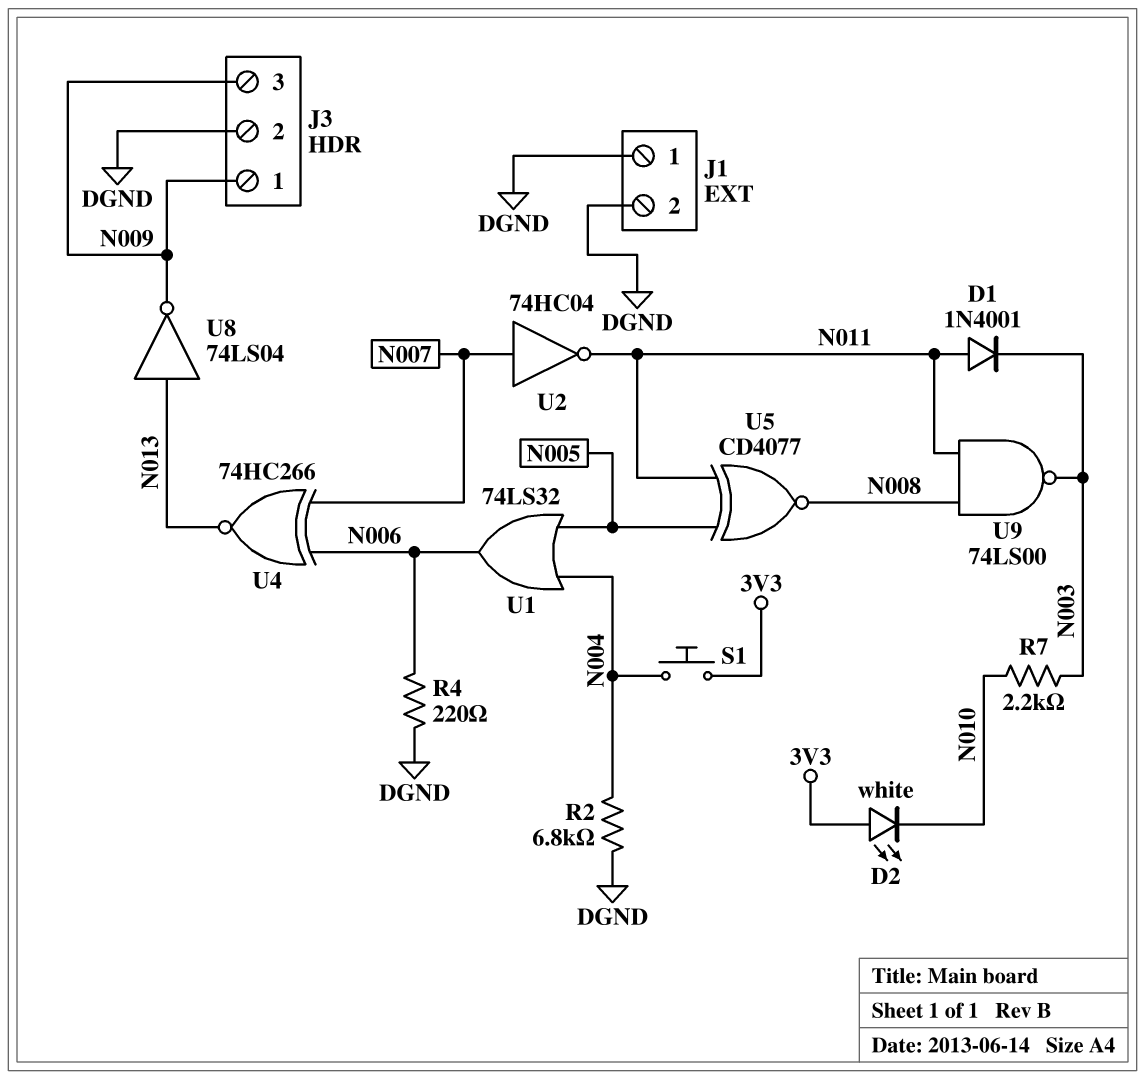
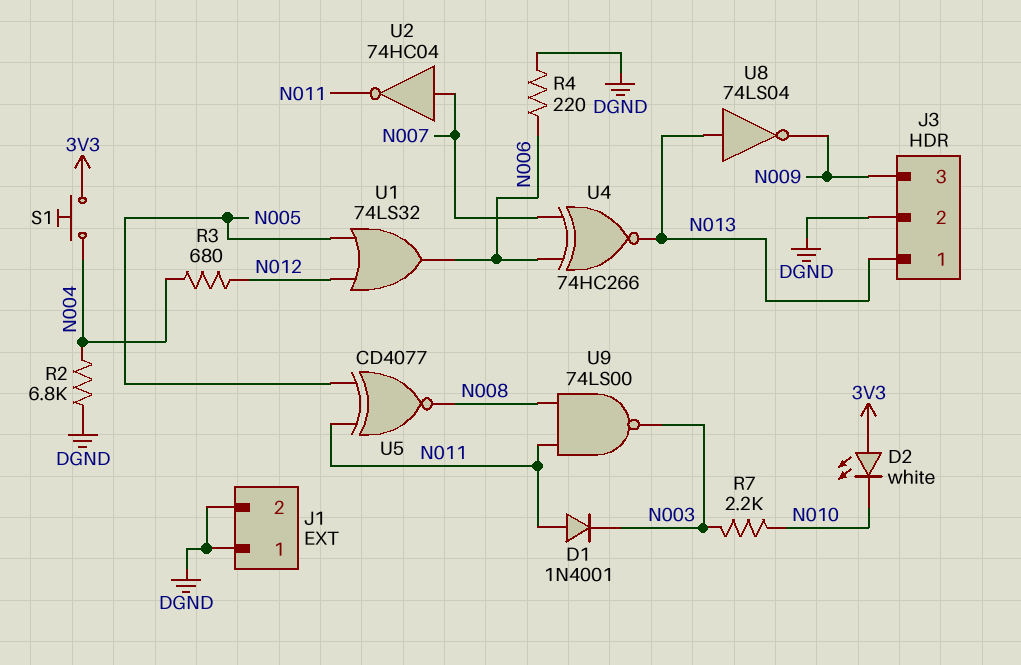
J3 pin 1: N009 -> N013
R3: none -> 680 (N004, N012)
U1: OR 74LS32 (in N004, in N005, out N006) -> OR 74LS32 (in N005, in N012, out N006)

